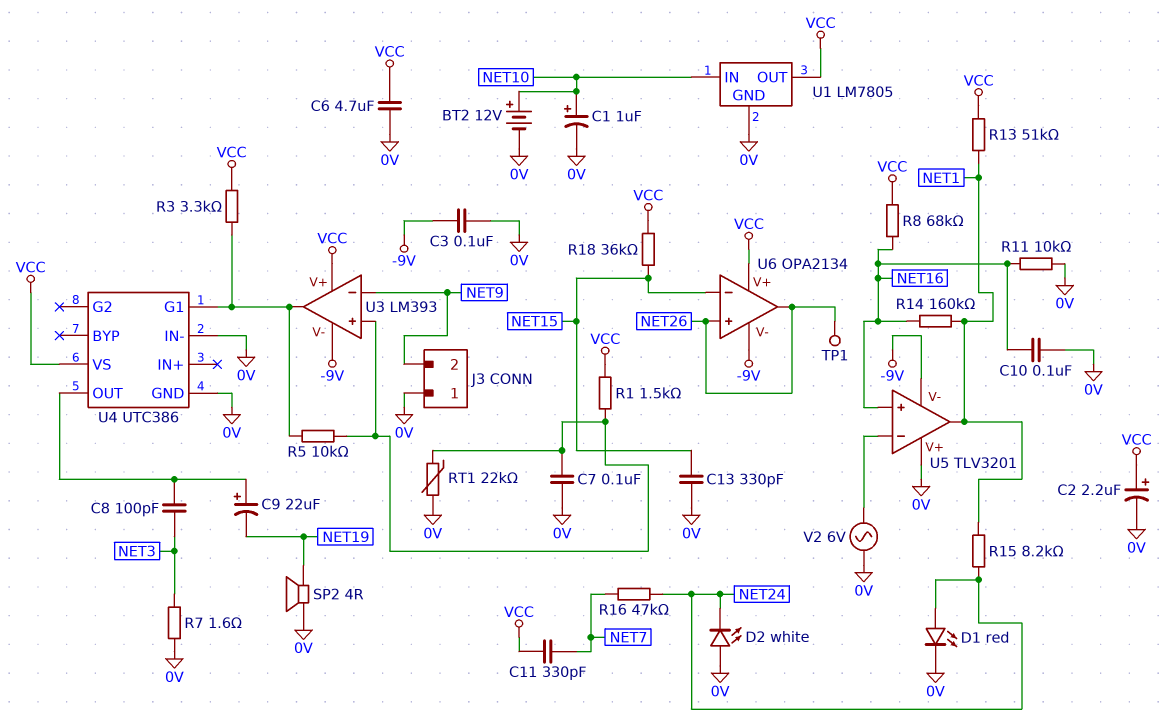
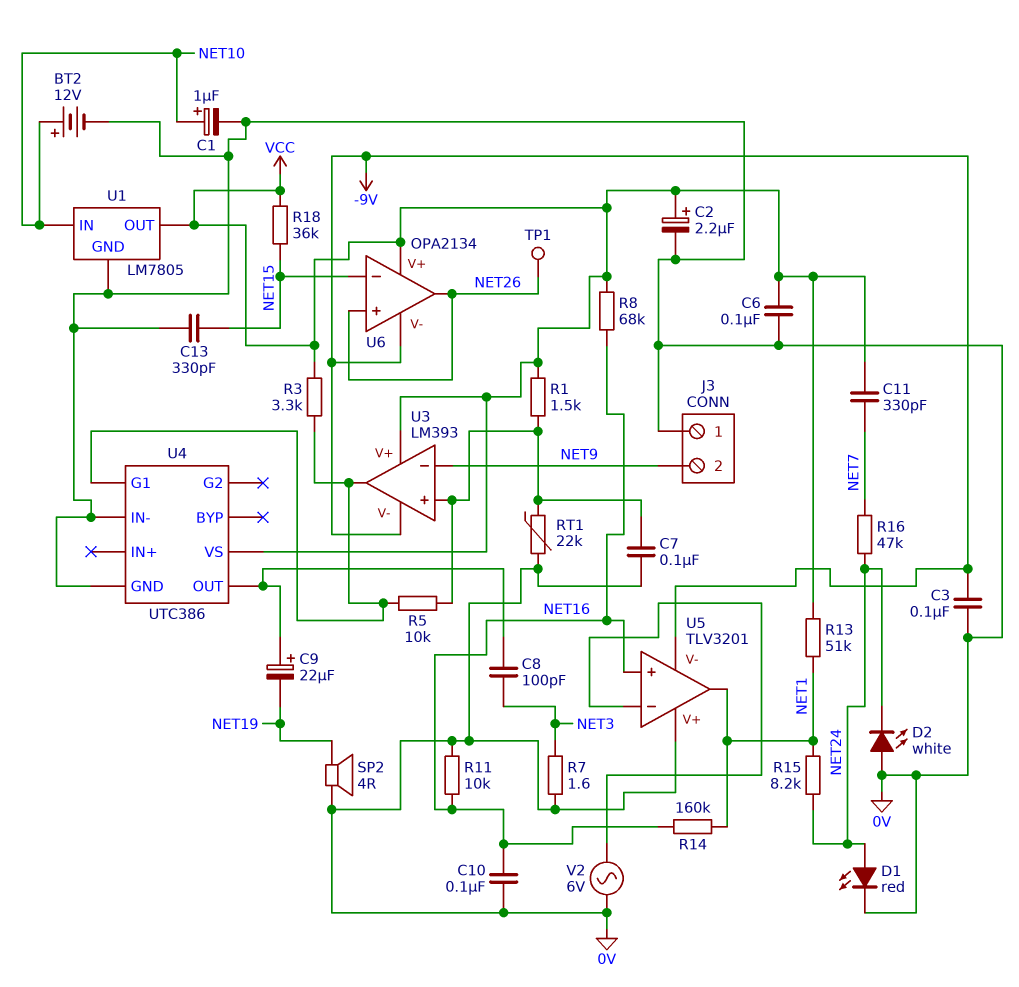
C6: 4.7uF (0V, VCC) -> 100nF (0V, VCC)

